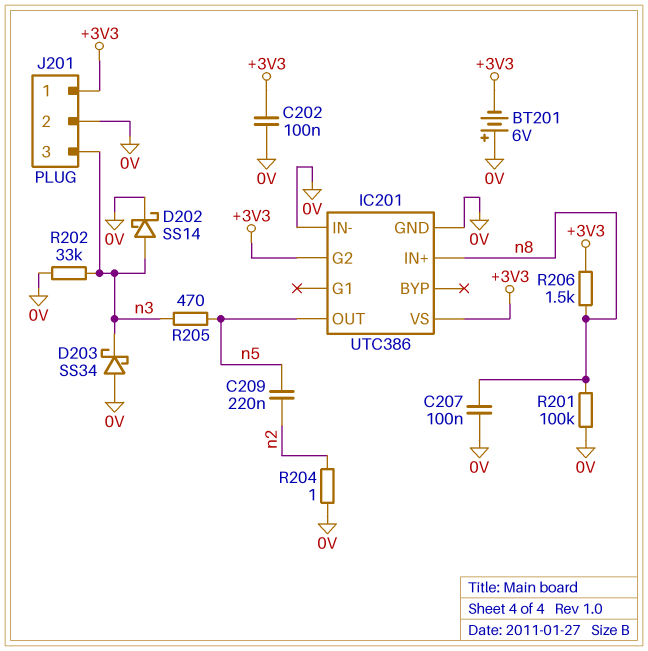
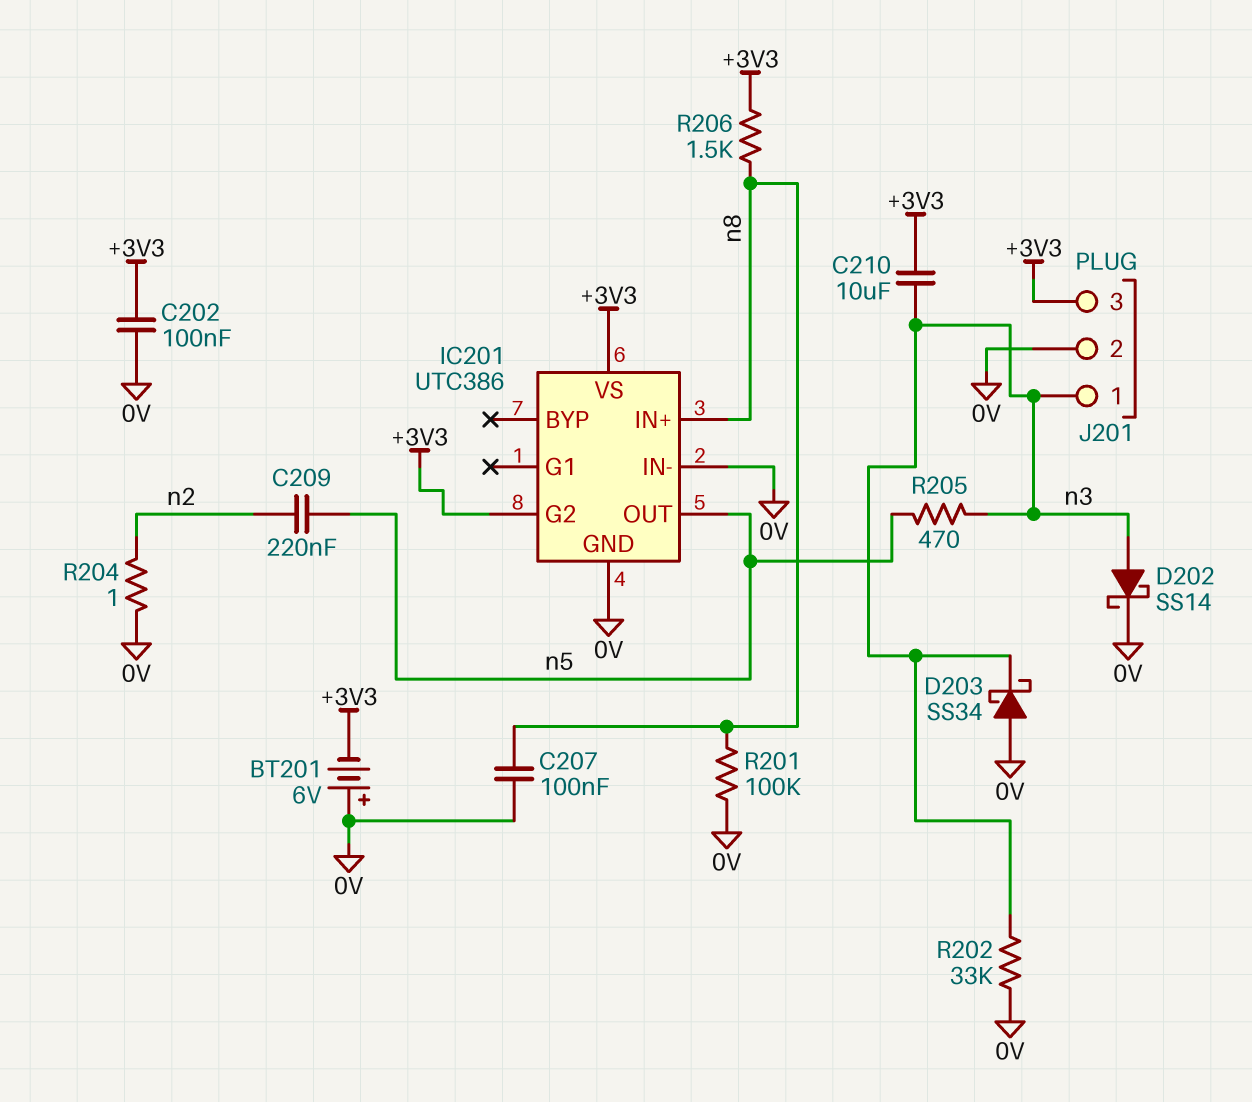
C210: none -> 10uF (+3V3, n3)
J201 pin 1: +3V3 -> n3
J201 pin 3: n3 -> +3V3

